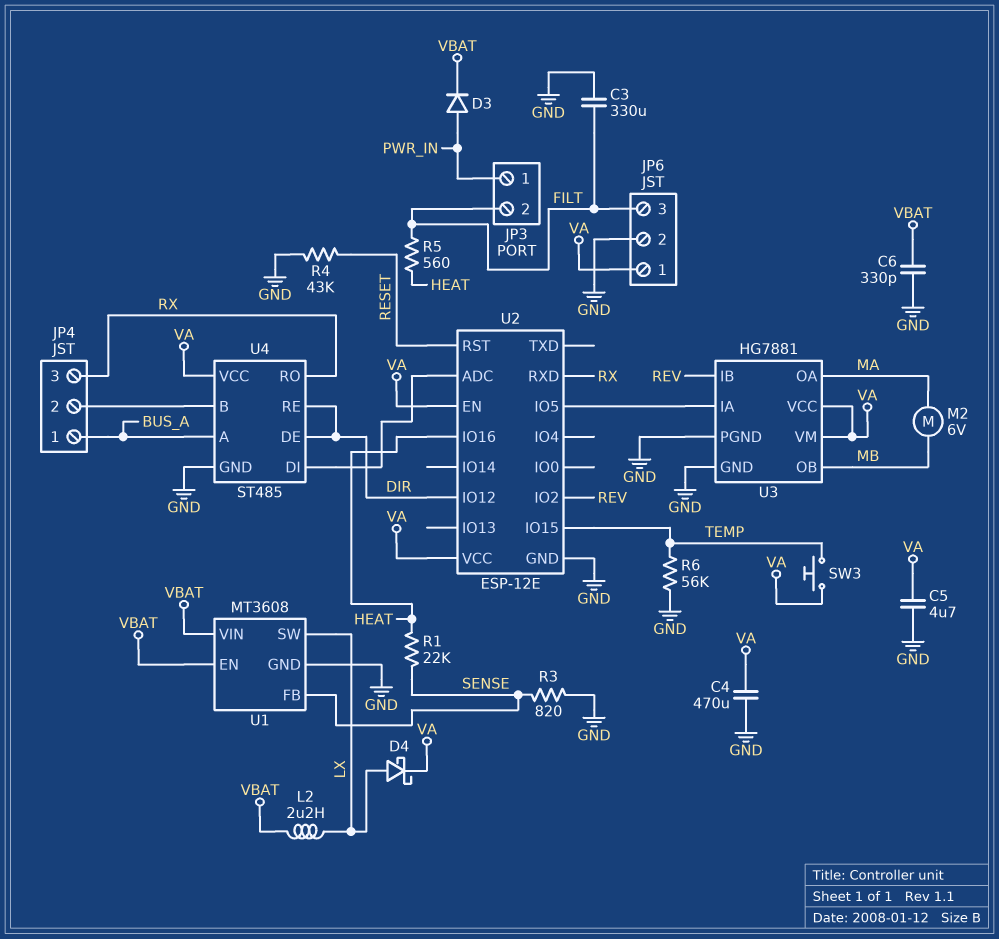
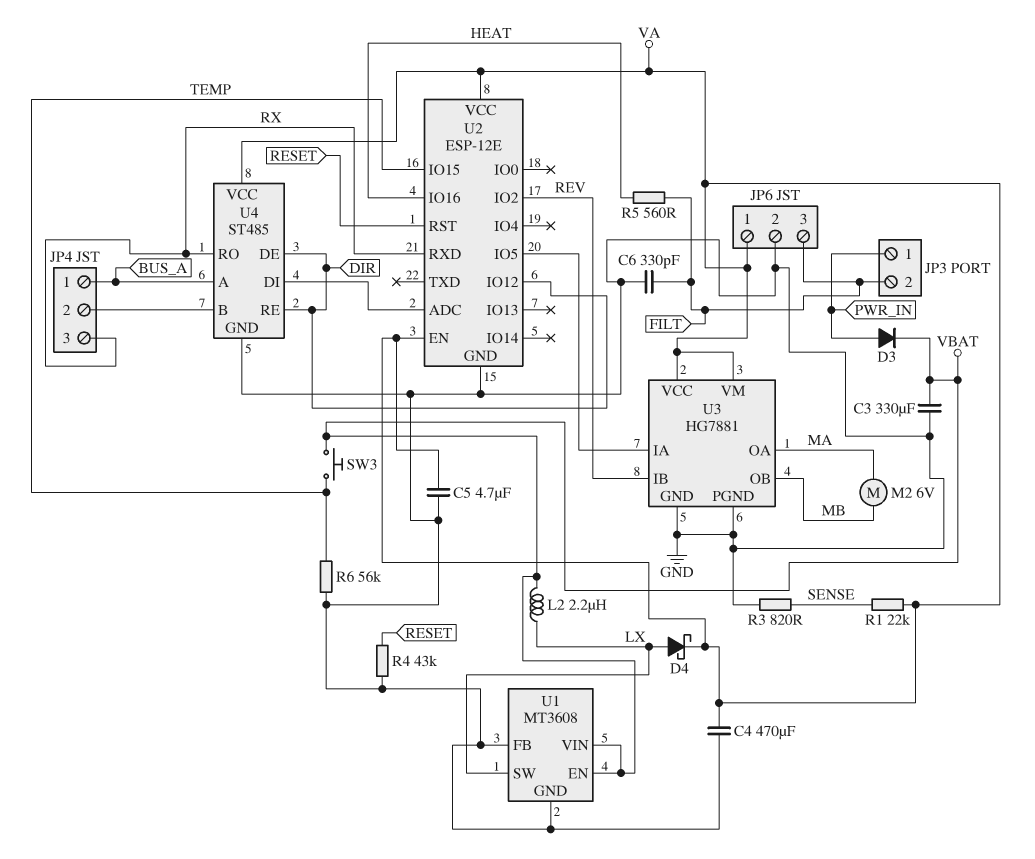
C3: 330uF (FILT, GND) -> 330uF (GND, VBAT)
C6: 330pF (GND, VBAT) -> 330pF (FILT, GND)
R1: 22k (HEAT, SENSE) -> 22k (SENSE, VA)
SW3: button (TEMP, VA) -> button (TEMP, VBAT)
U1 pin FB: SENSE -> GND

